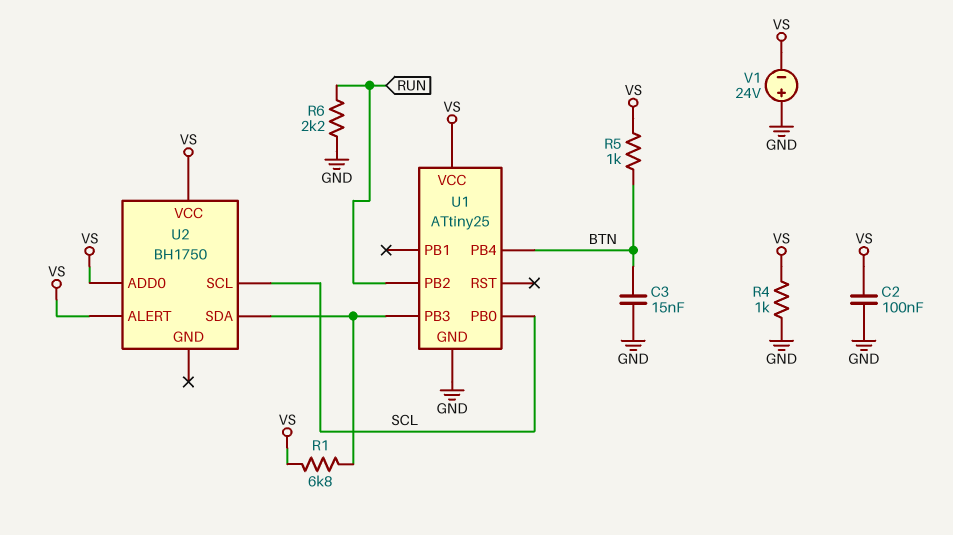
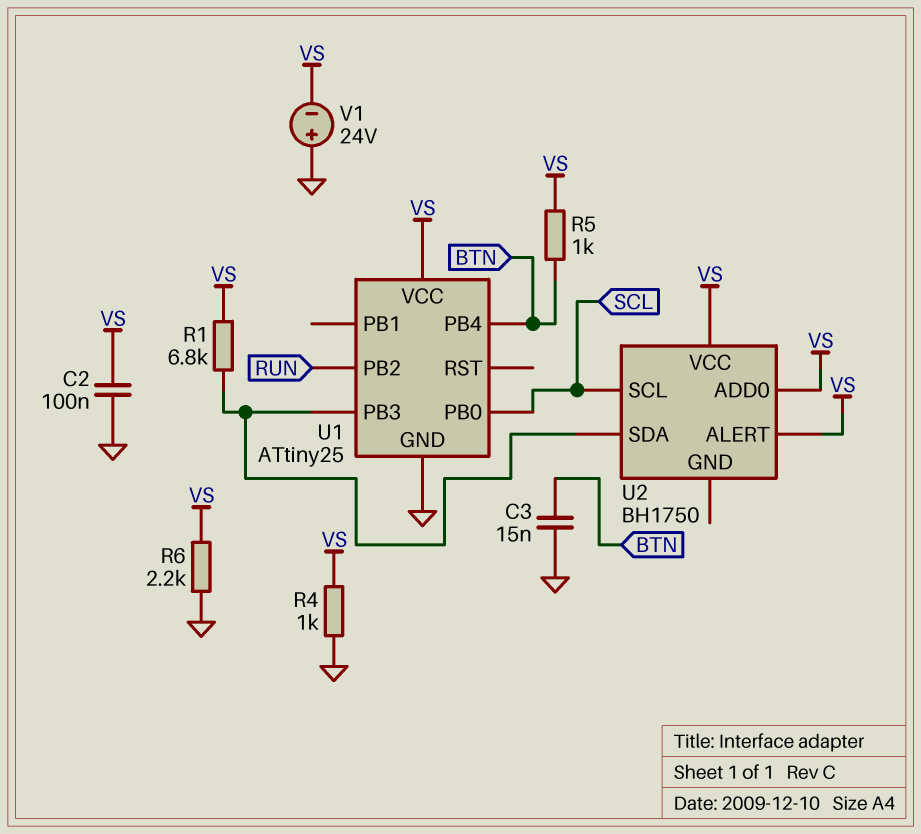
R6: 2.2k (GND, RUN) -> 2.2k (GND, VS)

